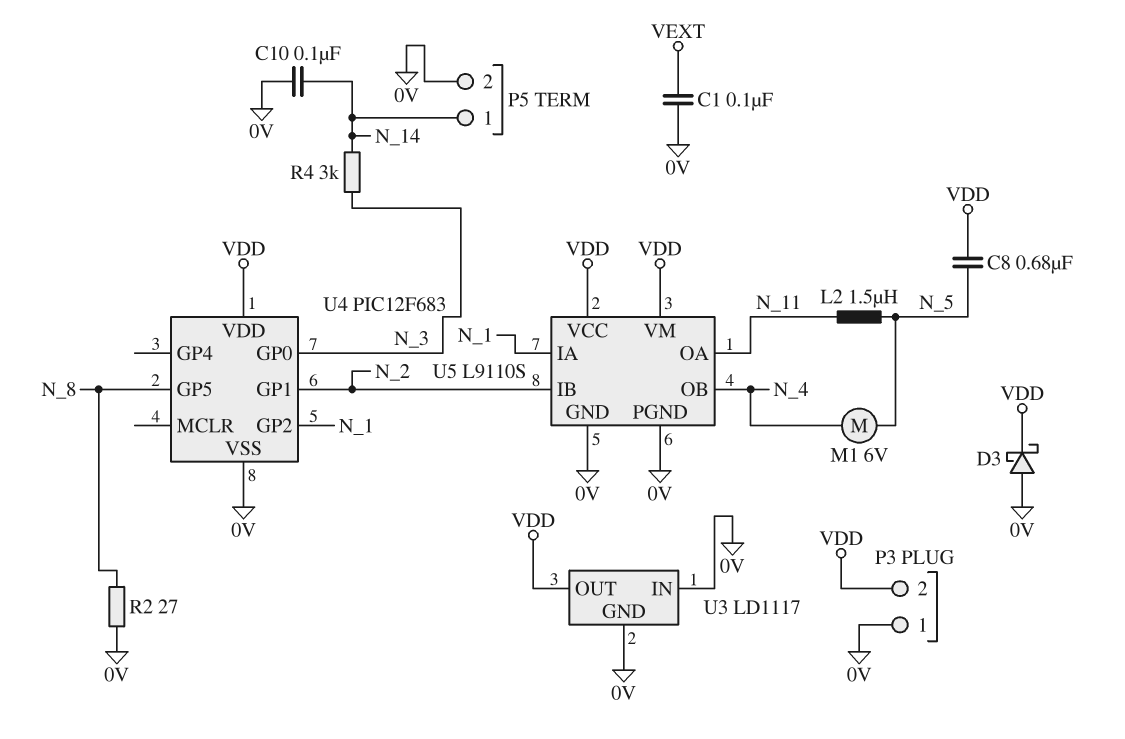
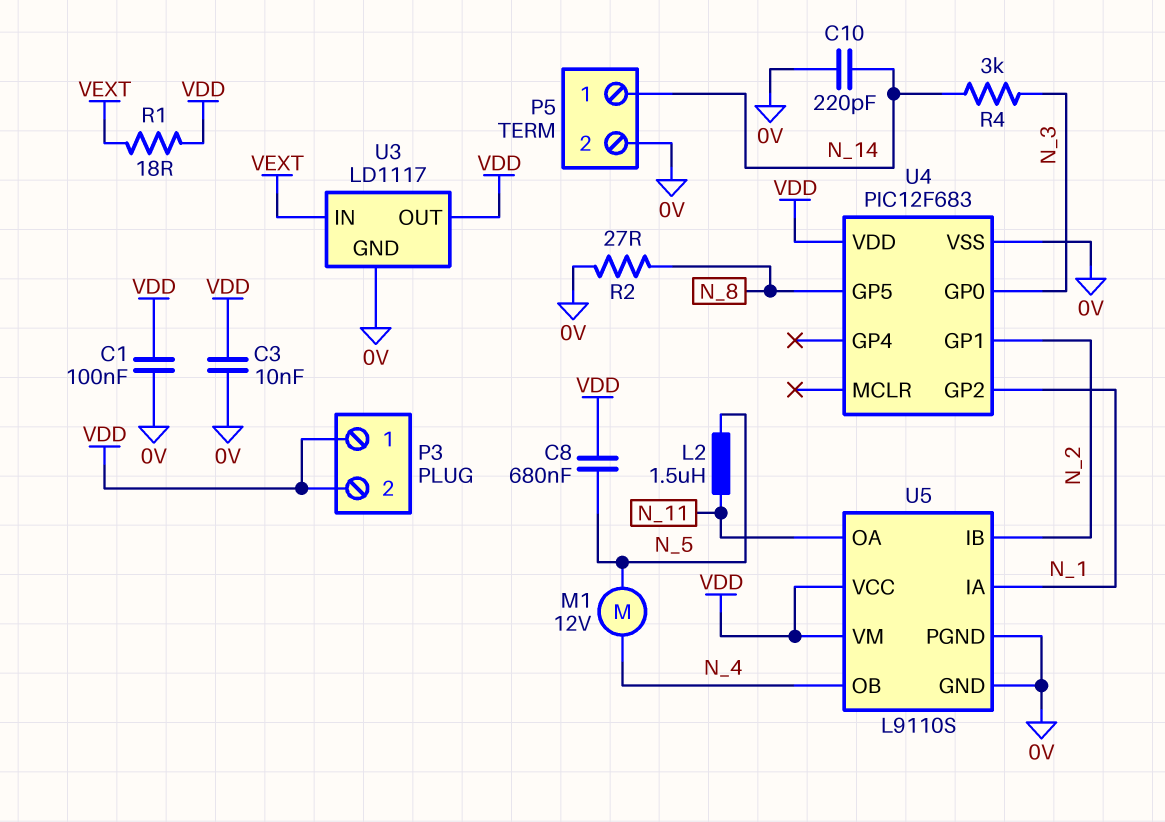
C1: 100nF (0V, VEXT) -> 100nF (0V, VDD)
C3: none -> 10nF (0V, VDD)
C10: 100nF (0V, N_14) -> 220pF (0V, N_14)
D3: schottky (A 0V, K VDD) -> none
M1: motor 6V (N_4, N_5) -> motor 12V (N_4, N_5)
P3 pin 1: 0V -> VDD
R1: none -> 18 (VDD, VEXT)
U3 pin IN: 0V -> VEXT

